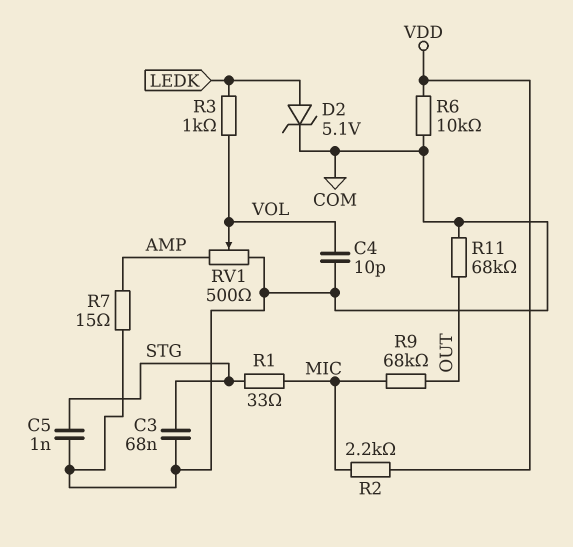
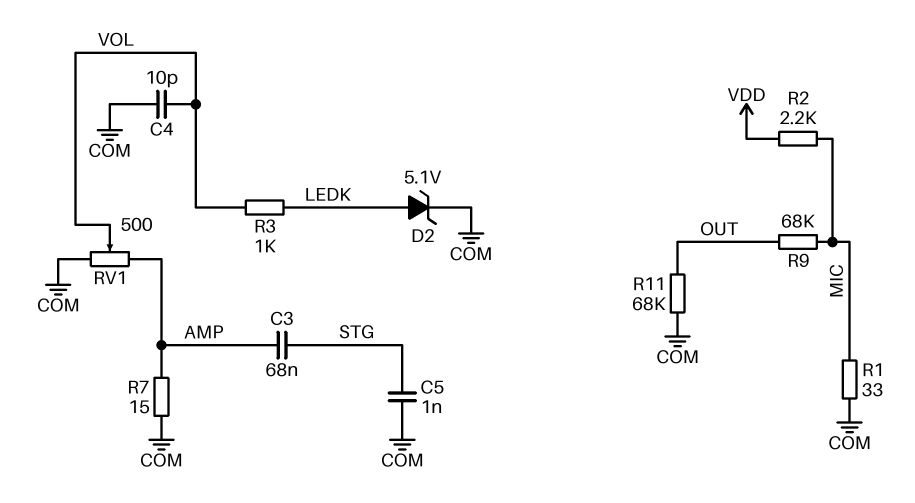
C3: 68nF (COM, STG) -> 68nF (AMP, STG)
R1: 33 (MIC, STG) -> 33 (COM, MIC)
R6: 10k (COM, VDD) -> none

